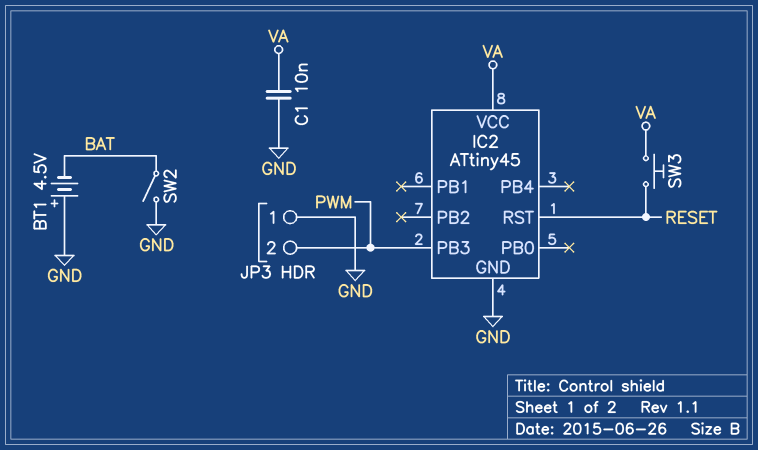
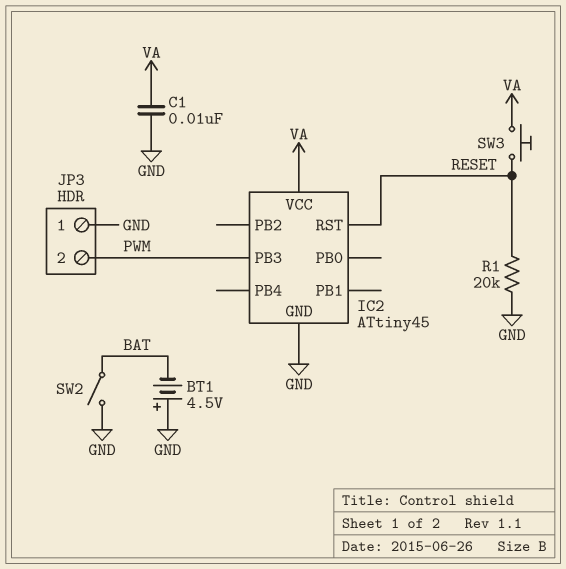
R1: none -> 20k (GND, RESET)

